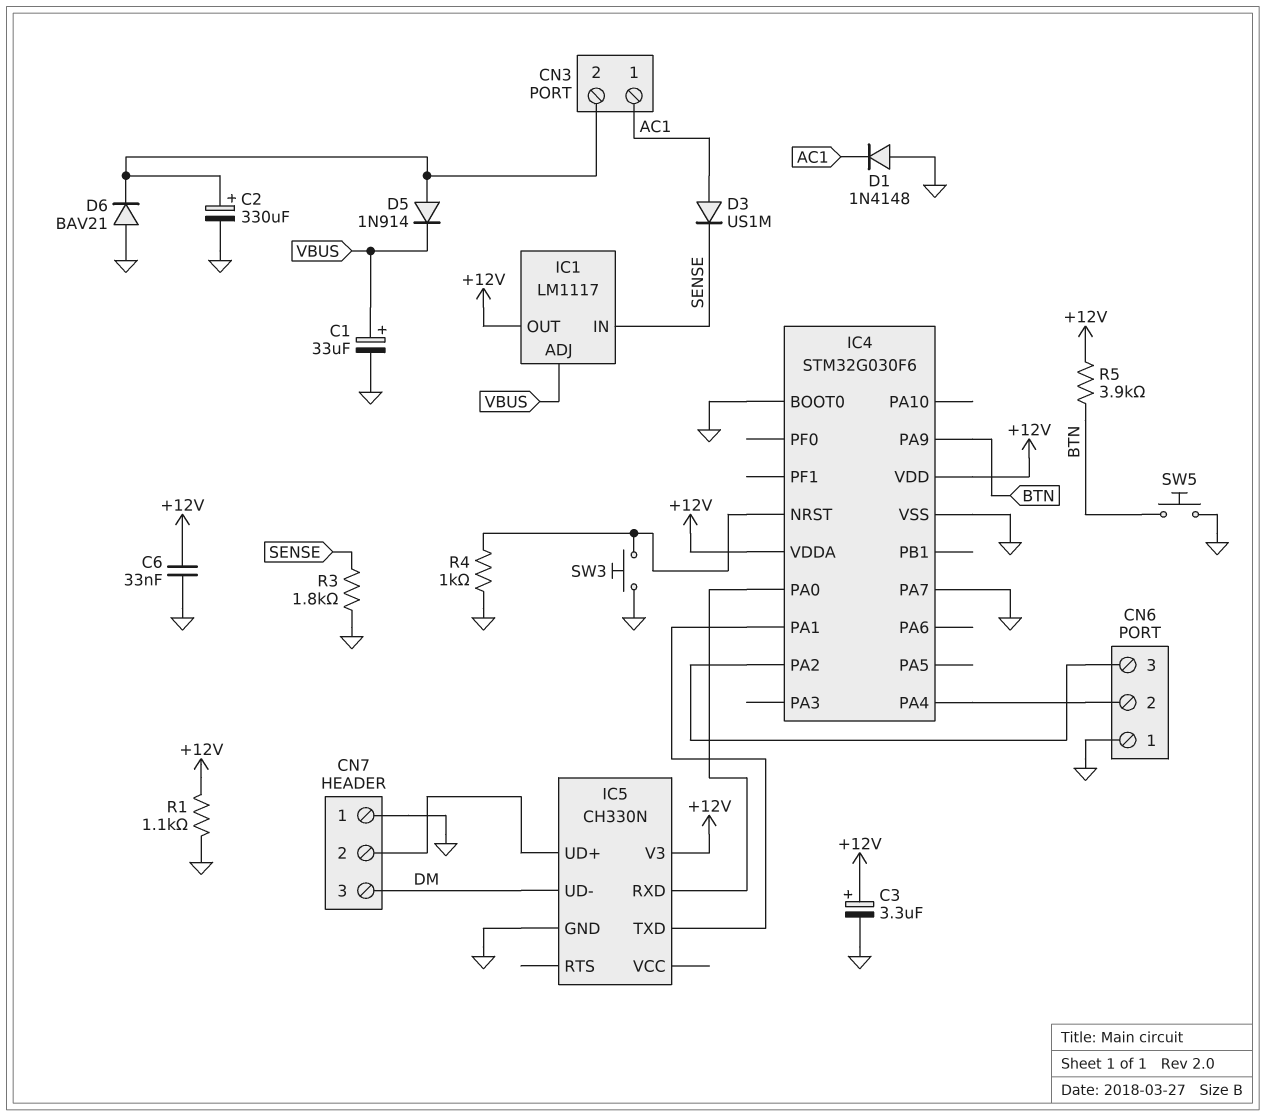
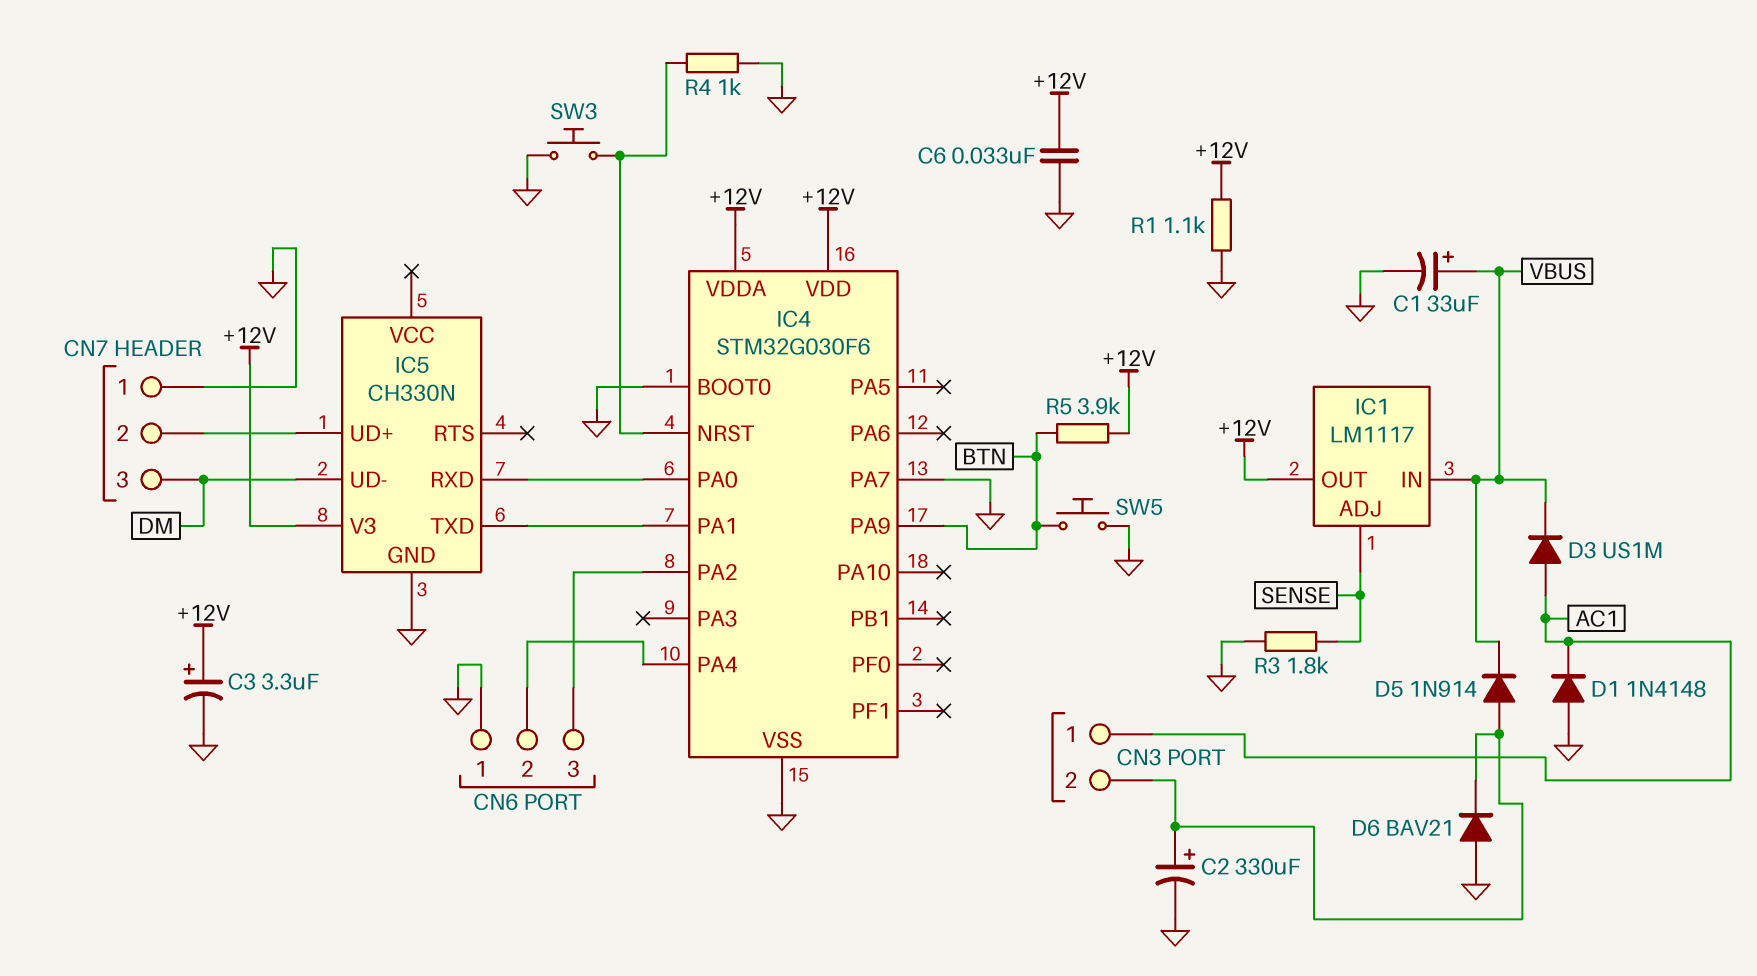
D3: diode US1M (A AC1, K SENSE) -> diode US1M (A AC1, K VBUS)
IC1 pin ADJ: VBUS -> SENSE
IC1 pin IN: SENSE -> VBUS

